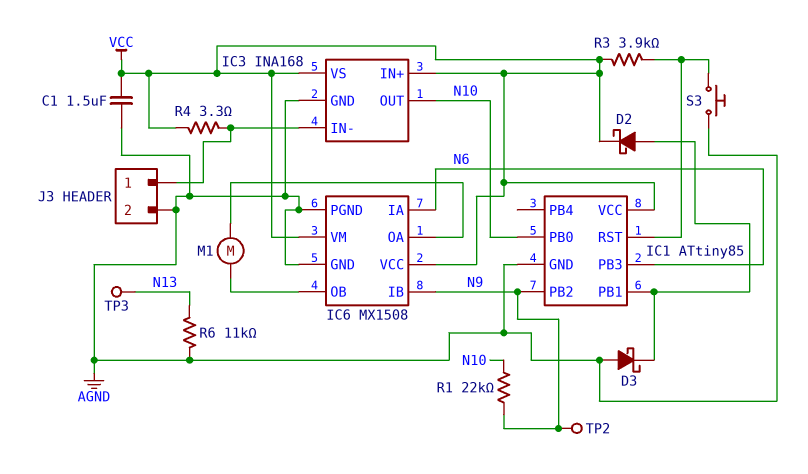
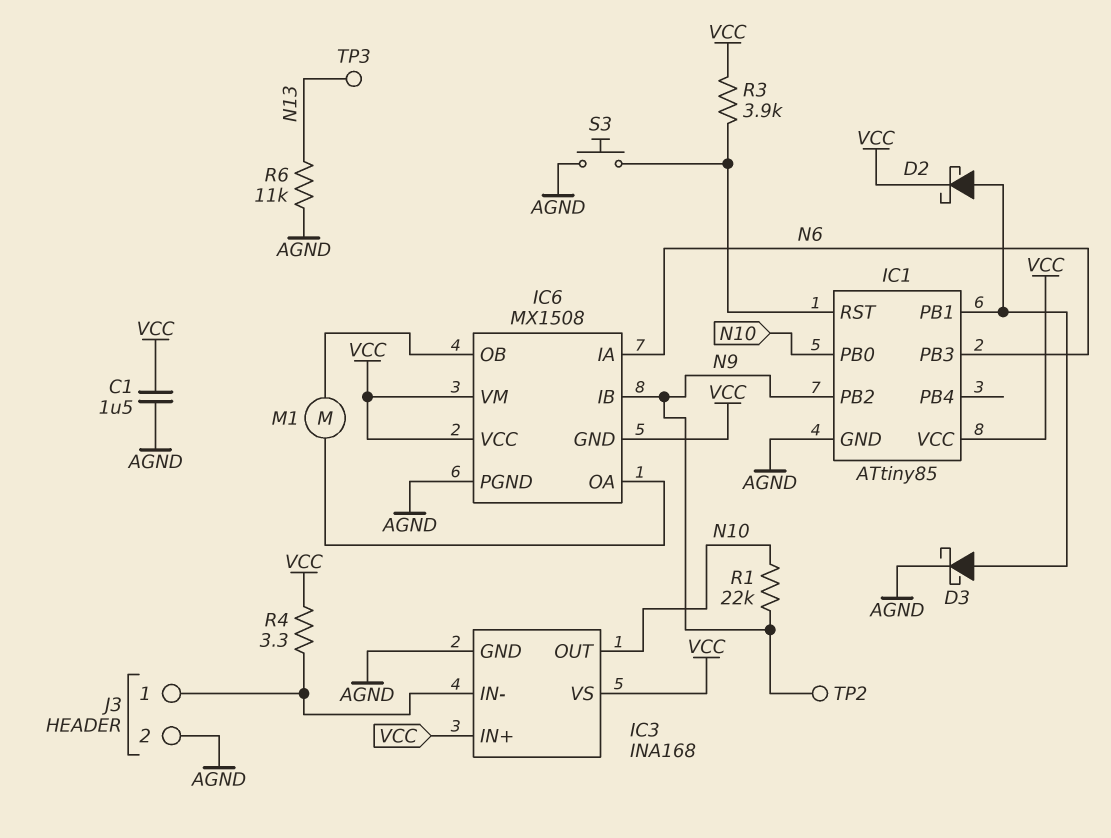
D3: schottky (A AGND, K IC1/PB1) -> schottky (A IC1/PB1, K AGND)
IC6 pin GND: AGND -> VCC

